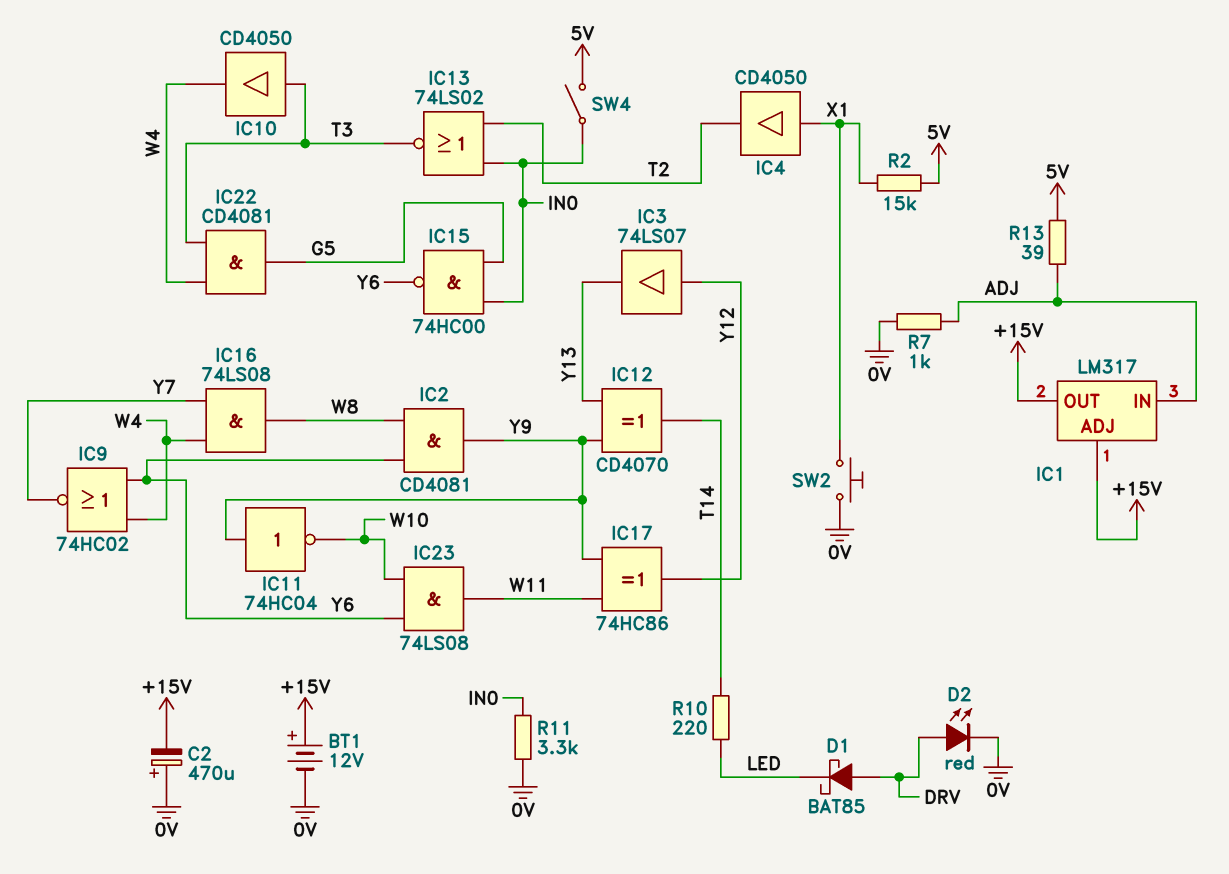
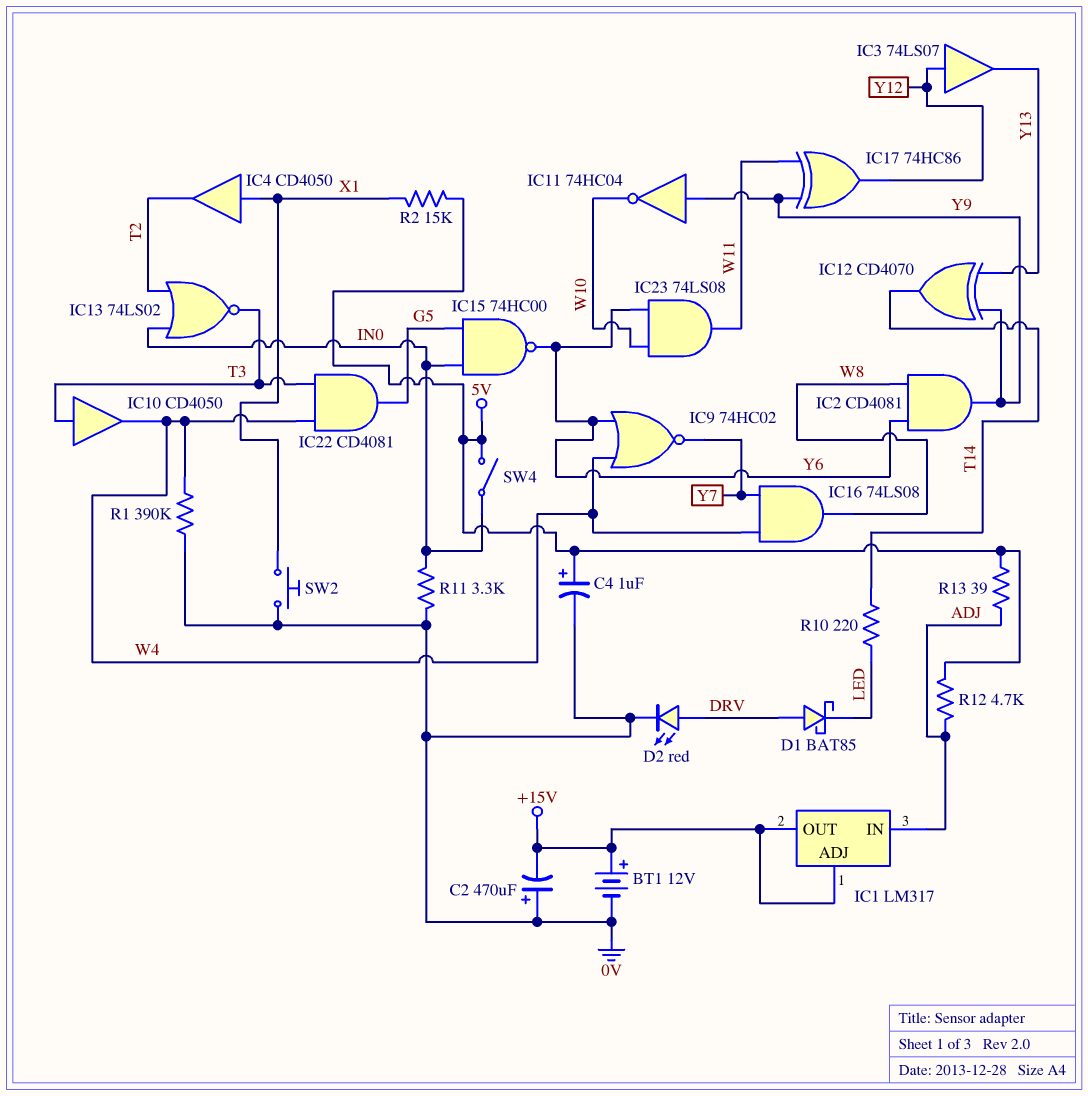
C4: none -> 1uF (plus 5V, minus 0V)
R1: none -> 390k (0V, W4)
R7: 1k (0V, ADJ) -> none
R12: none -> 4.7k (5V, ADJ)

